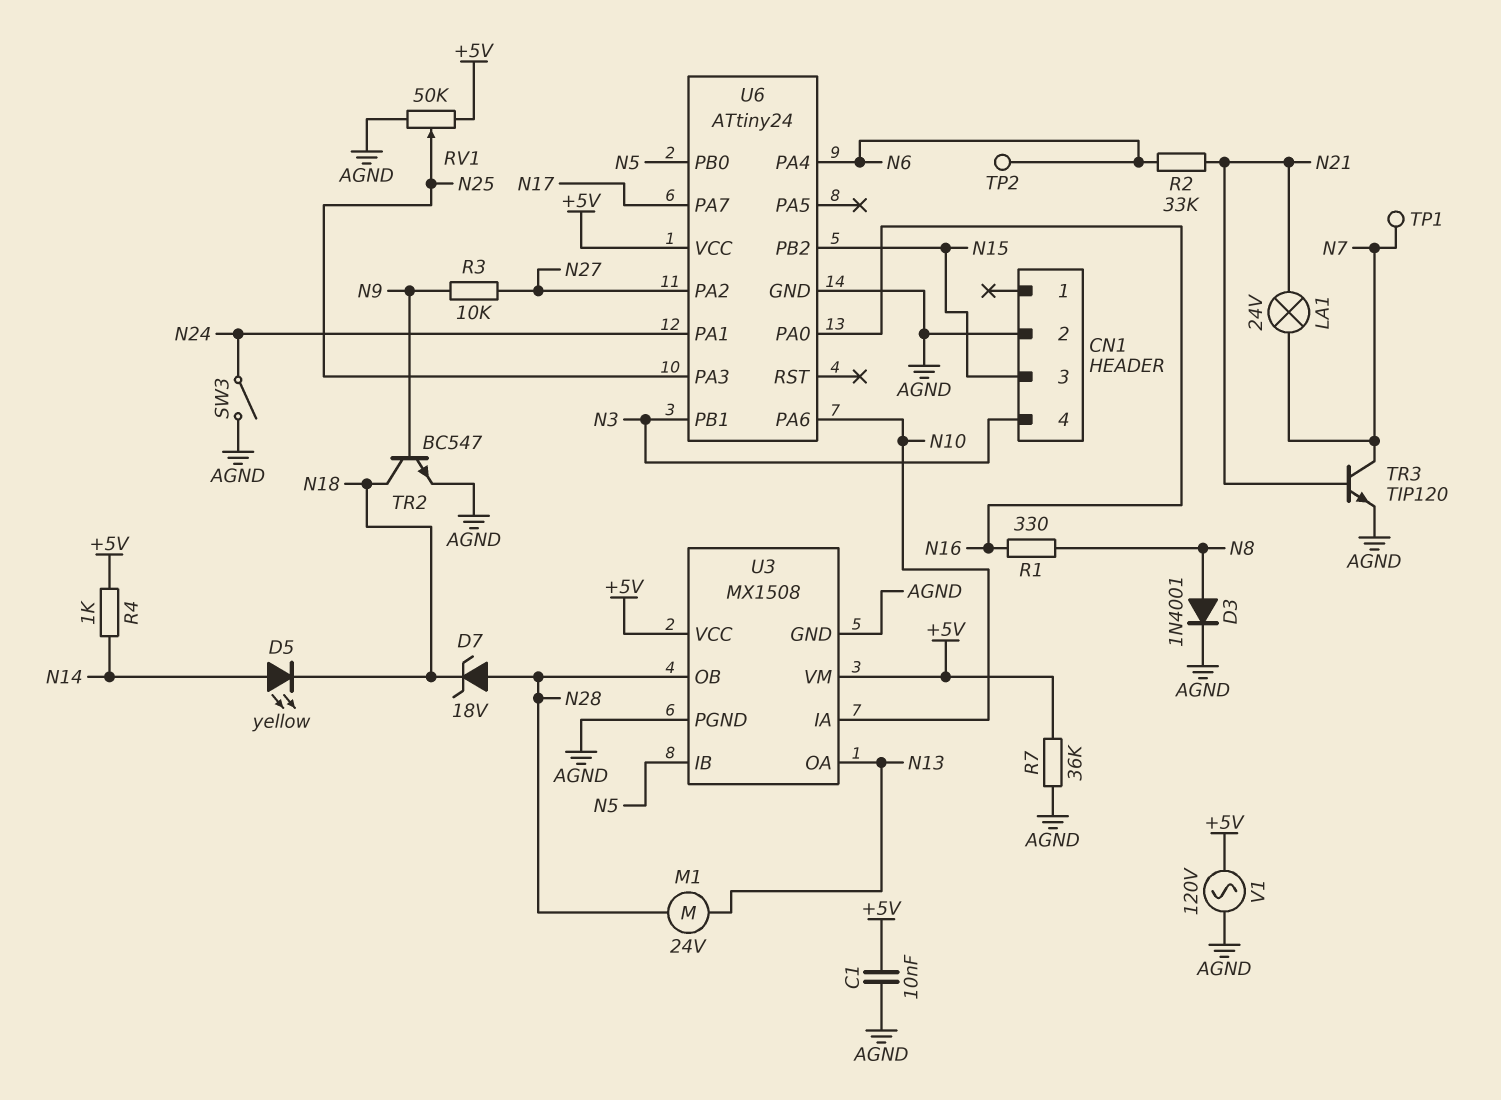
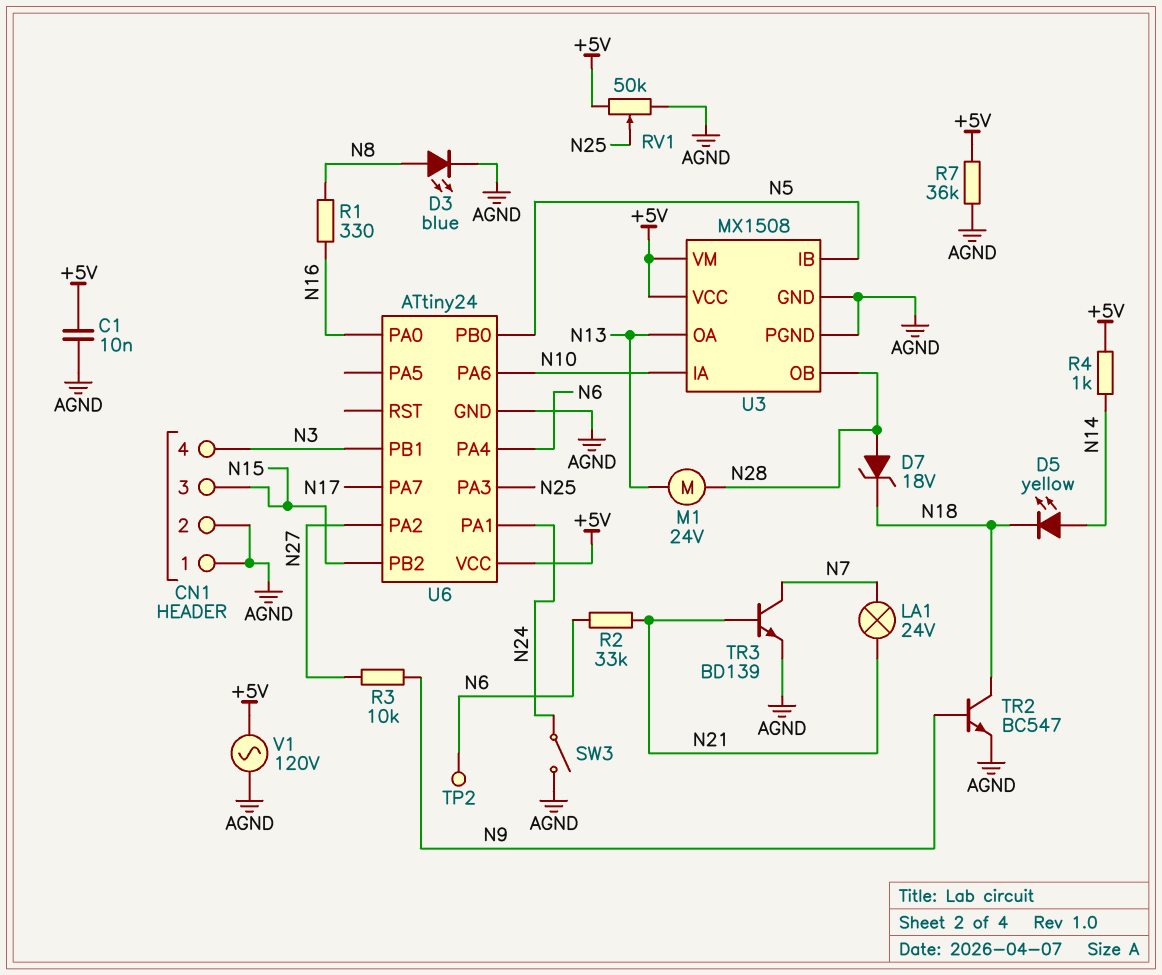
CN1 pin 1: none -> AGND
D3: diode 1N4001 (A N8, K AGND) -> LED blue (A N8, K AGND)
TP1: test point (N7) -> none
TR3: NPN TIP120 (B N21, C N7, E AGND) -> NPN BD139 (B N21, C N7, E AGND)

